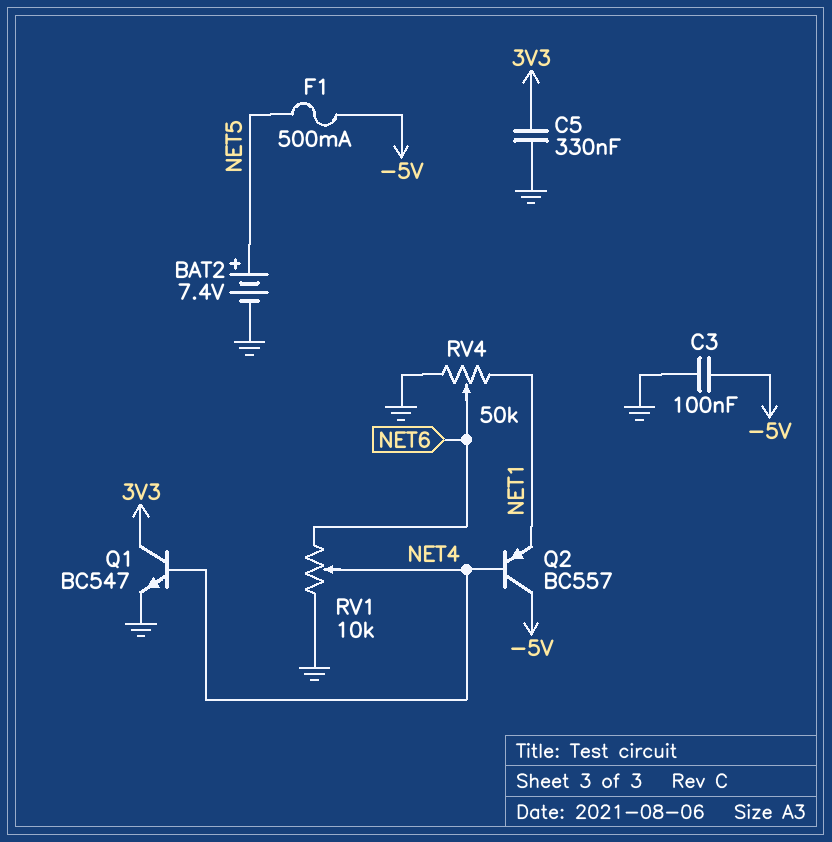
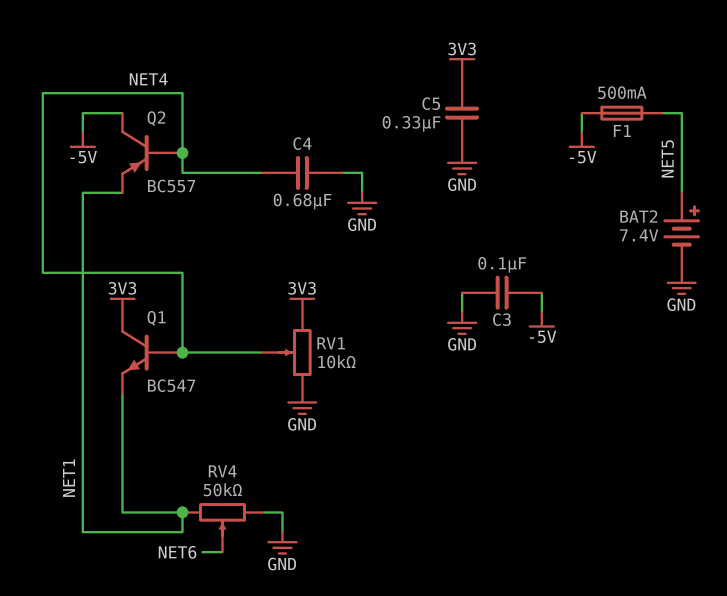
C4: none -> 680nF (GND, NET4)
Q1: NPN BC547 (B NET4, C 3V3, E GND) -> NPN BC547 (B NET4, C 3V3, E NET1)
RV1: 10k (GND, NET6, wiper NET4) -> 10k (3V3, GND, wiper NET4)

